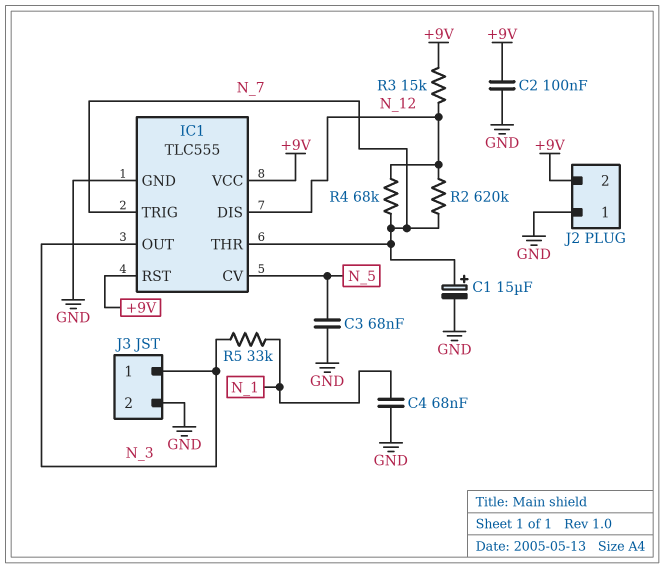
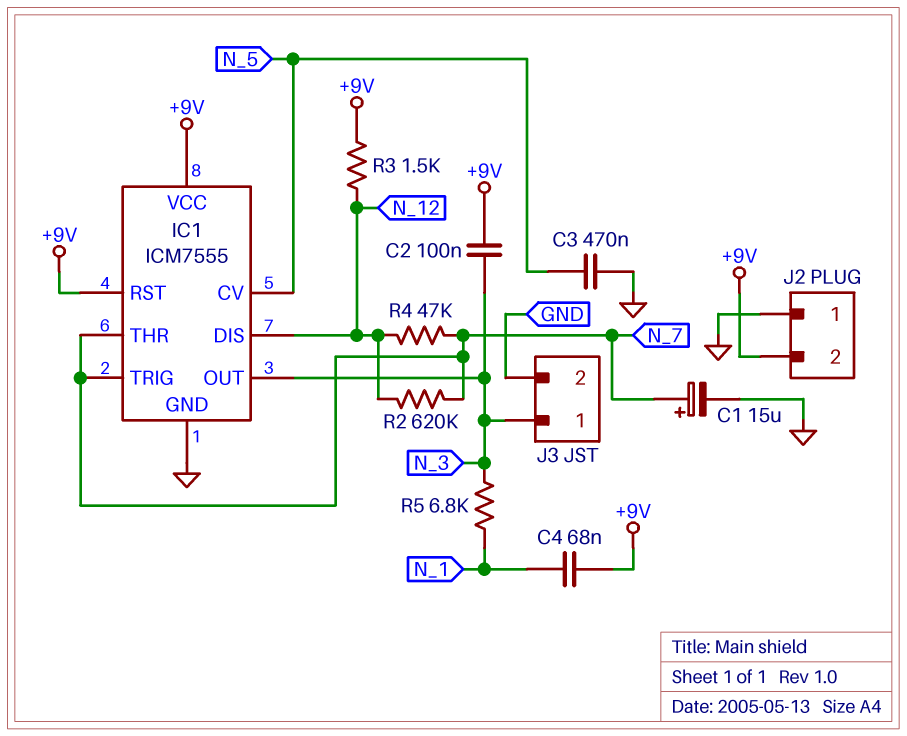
C2: 100nF (+9V, GND) -> 100nF (+9V, N_3)
C3: 68nF (GND, N_5) -> 470nF (GND, N_5)
C4: 68nF (GND, N_1) -> 68nF (+9V, N_1)
IC1: TLC555 -> ICM7555
R3: 15k (+9V, N_12) -> 1.5k (+9V, N_12)
R4: 68k (N_7, N_12) -> 47k (N_7, N_12)
R5: 33k (N_1, N_3) -> 6.8k (N_1, N_3)

